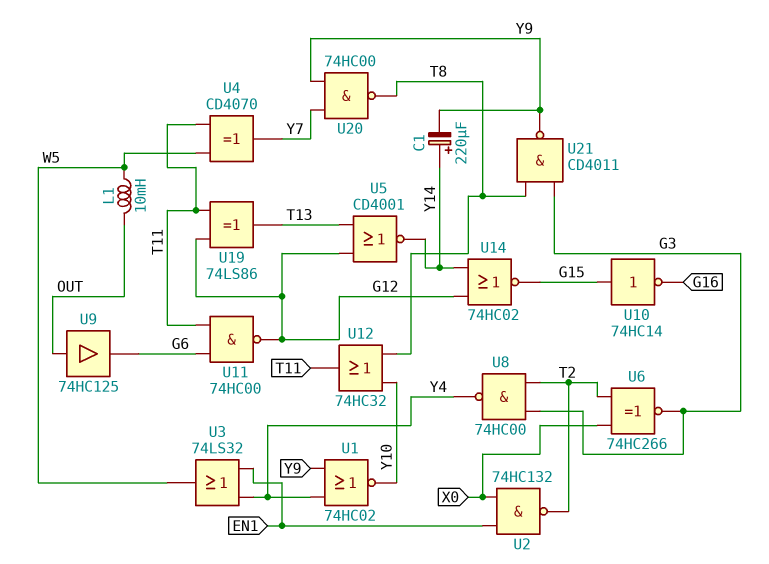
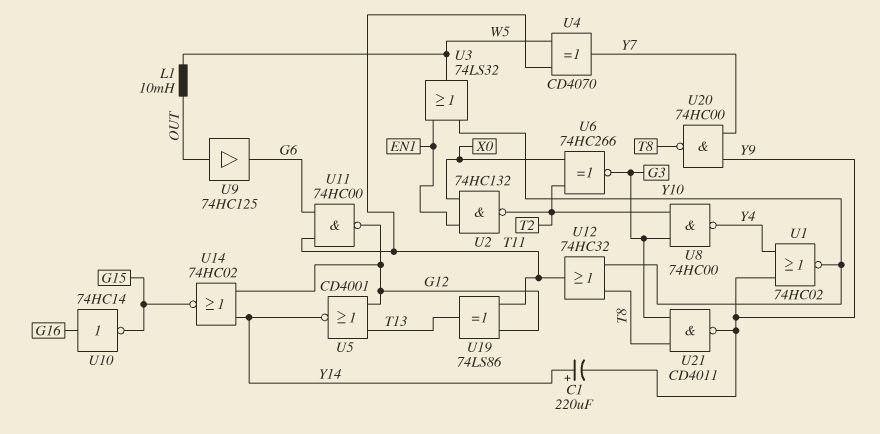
U3: OR 74LS32 (in EN1, in Y4, out W5) -> OR 74LS32 (in EN1, in Y10, out W5)
U10: NOT 74HC14 (in G15, out G16) -> NOT 74HC14 (in G16, out G15)

